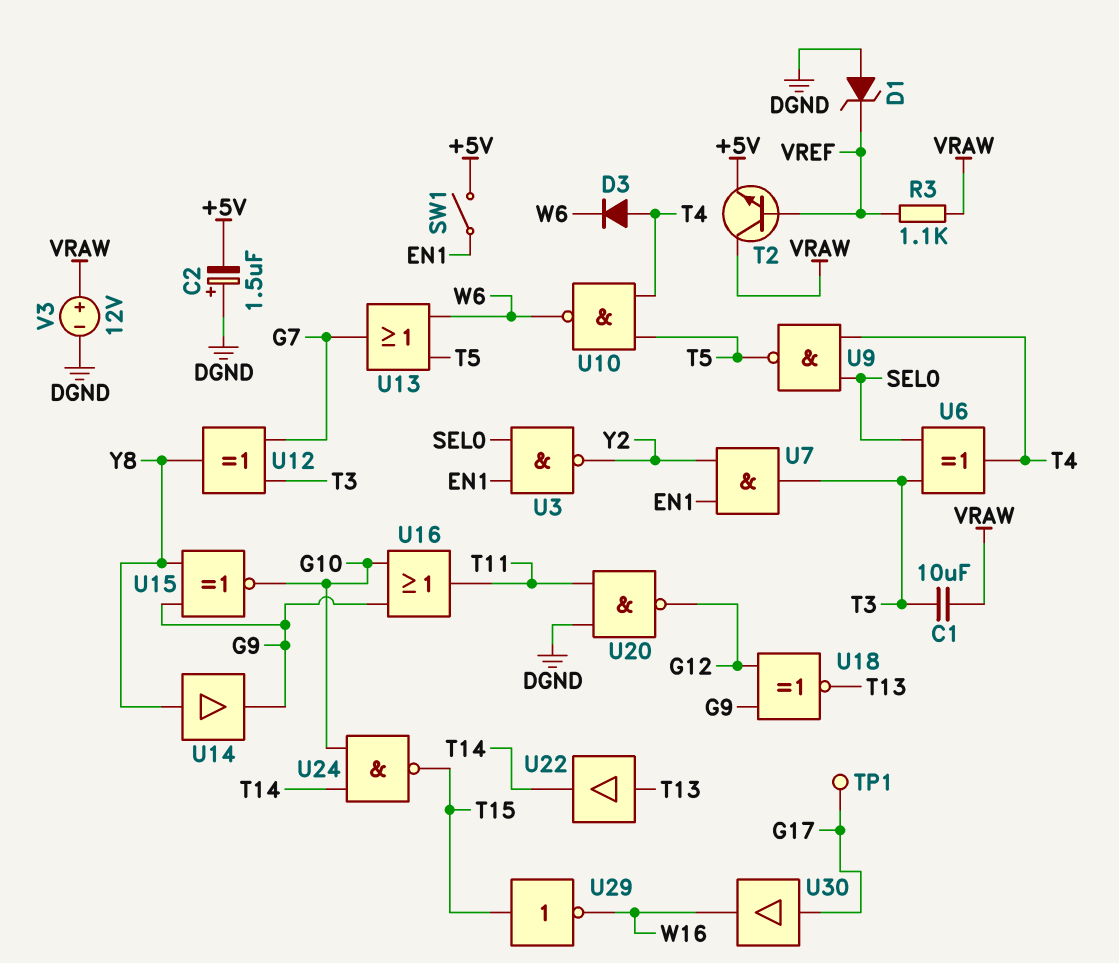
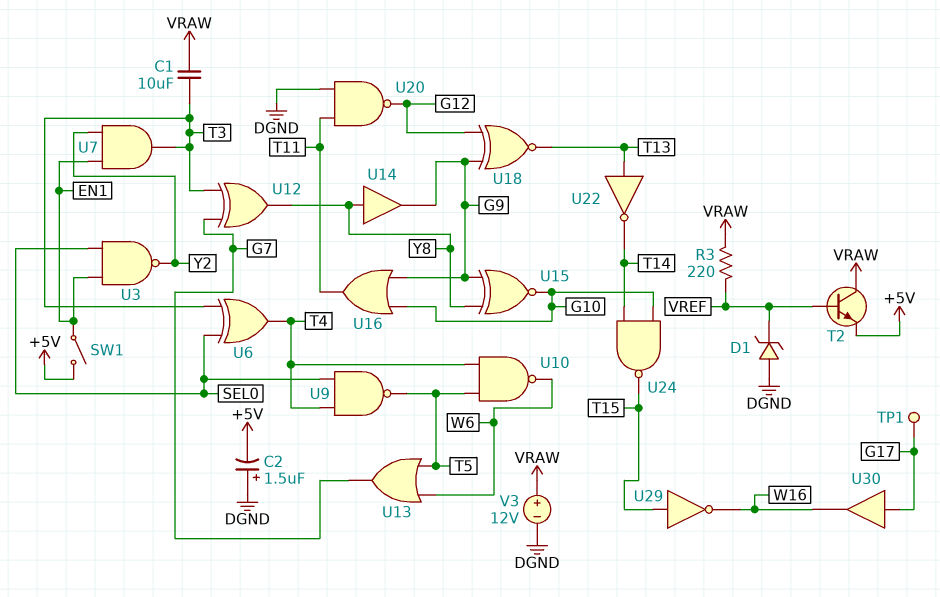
D3: diode (A T4, K W6) -> none
R3: 1.1k (VRAW, VREF) -> 220 (VRAW, VREF)
U22: buffer (in T13, out T14) -> NOT (in T13, out T14)

